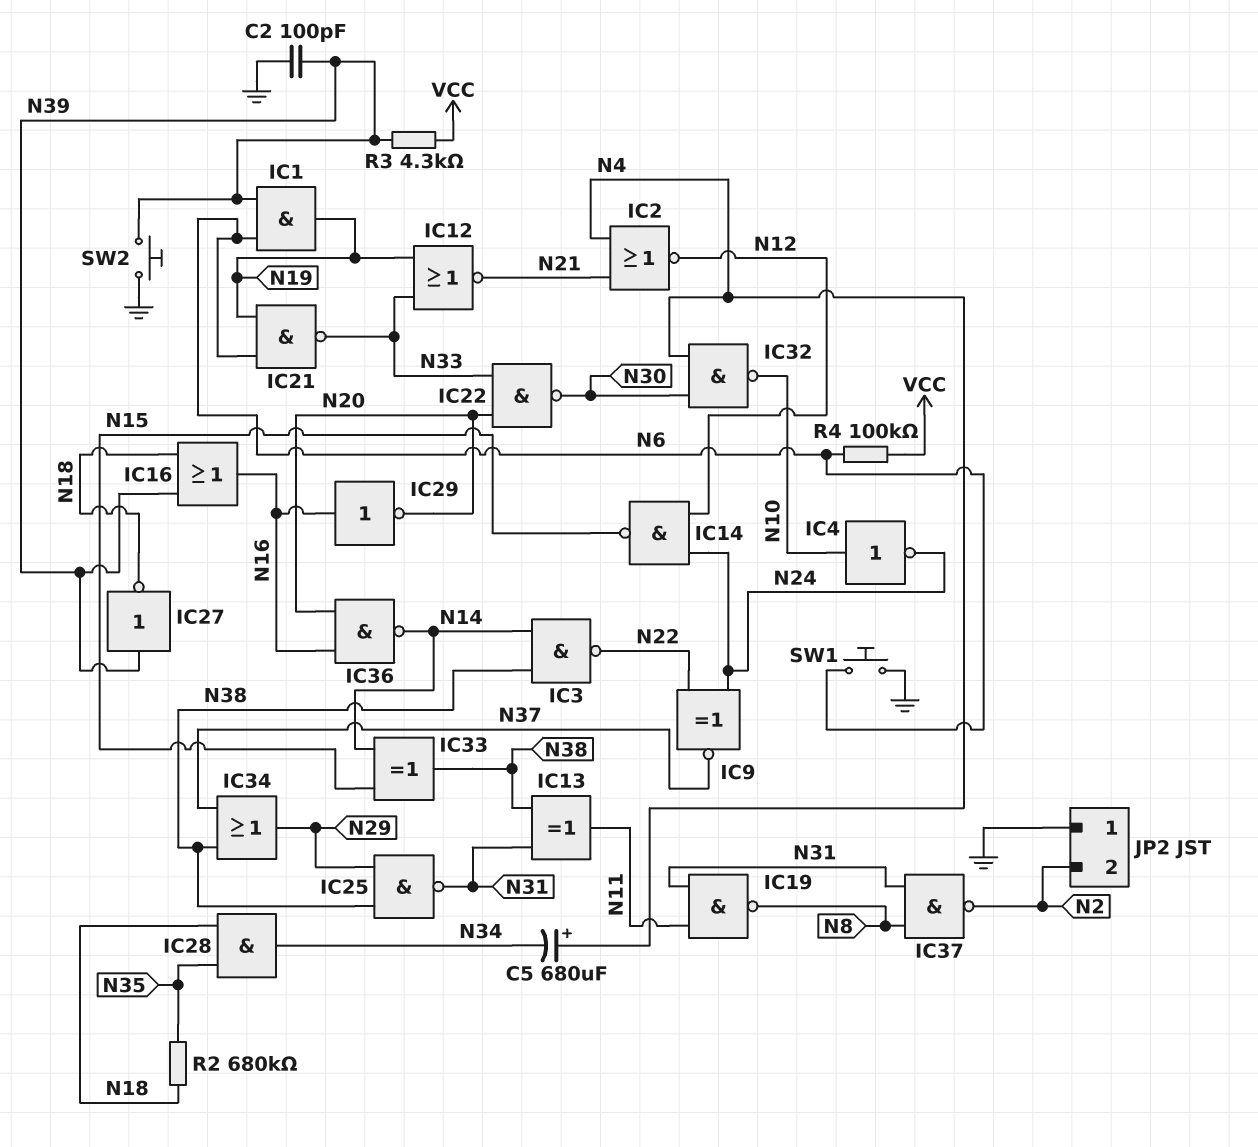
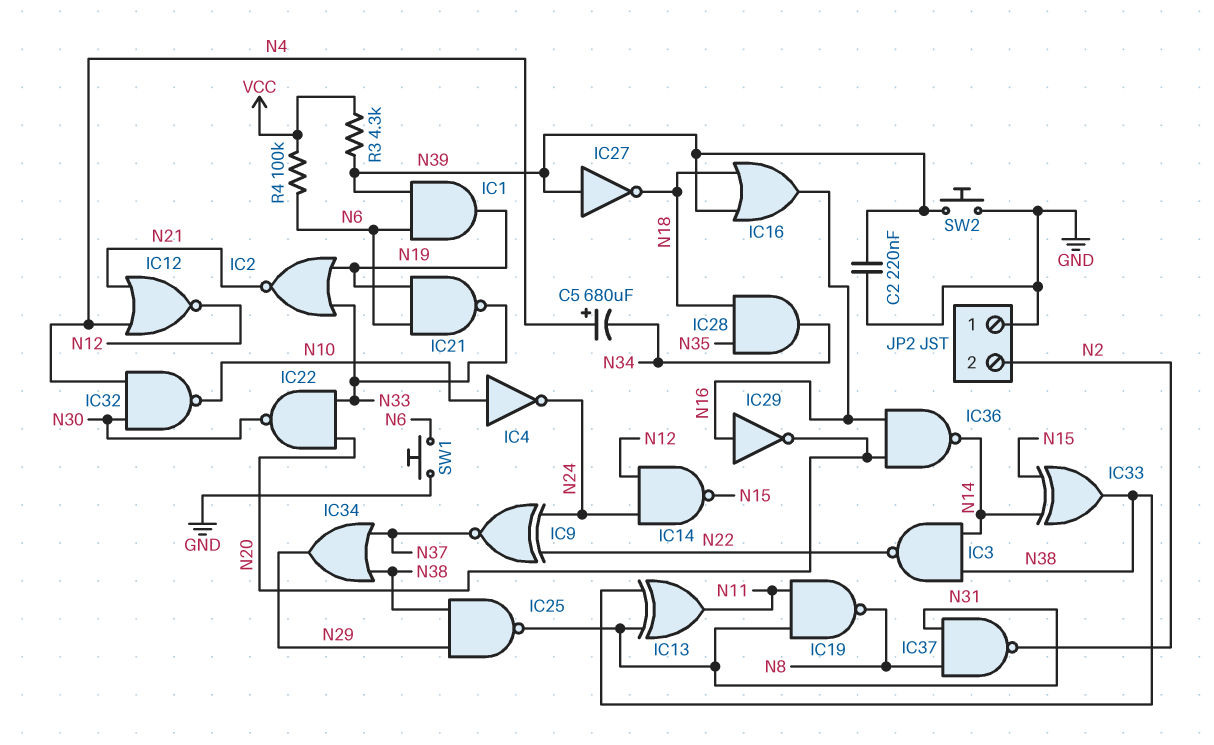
C2: 100pF (GND, N39) -> 220nF (GND, N39)
IC2: NOR (in N4, in N21, out N12) -> NOR (in N19, in N33, out N21)
IC12: NOR (in N19, in N33, out N21) -> NOR (in N4, in N21, out N12)
R2: 680k (N18, N35) -> none

